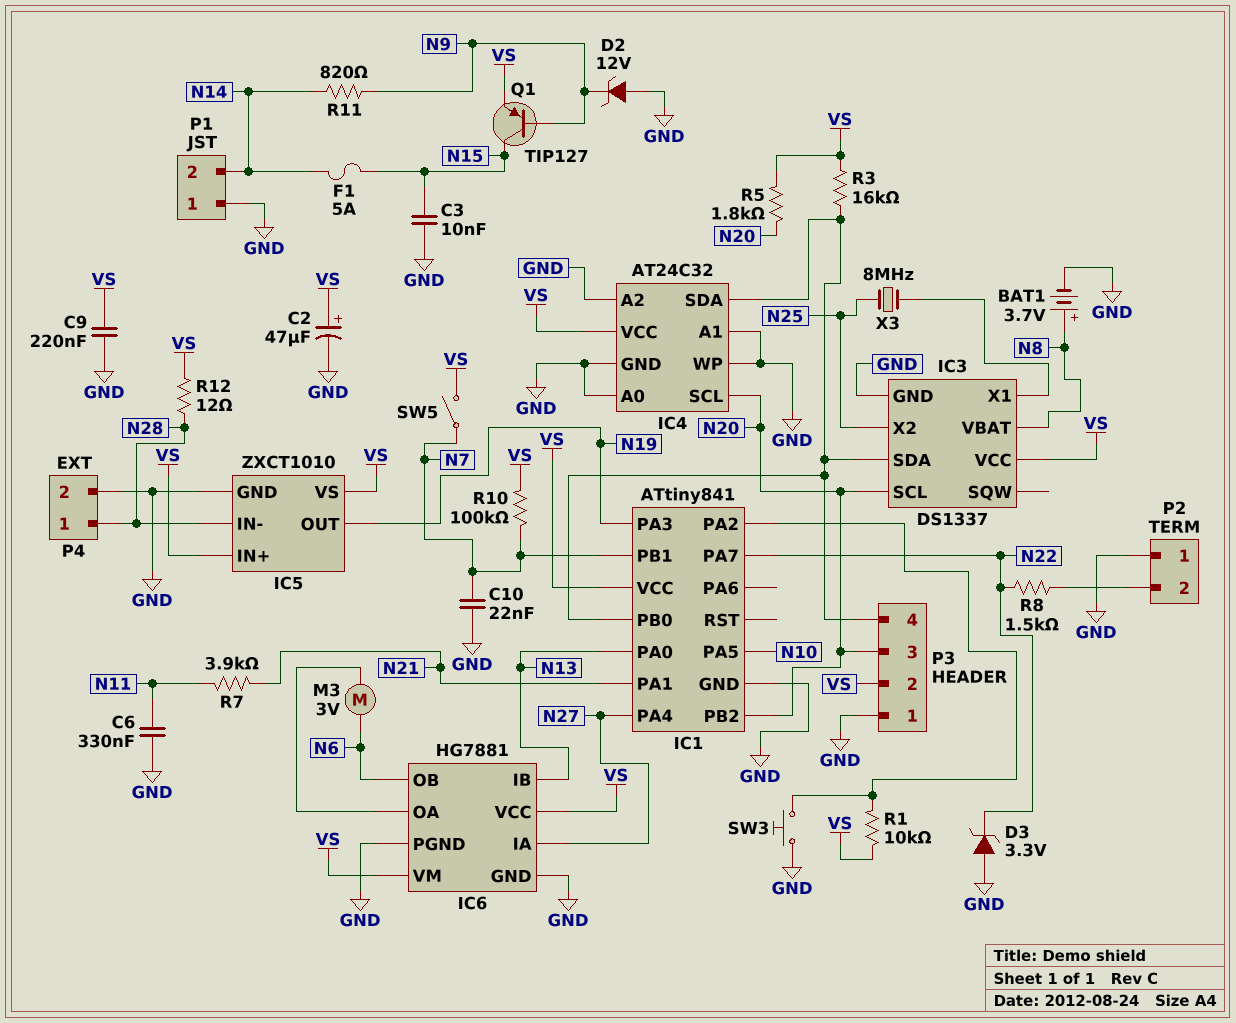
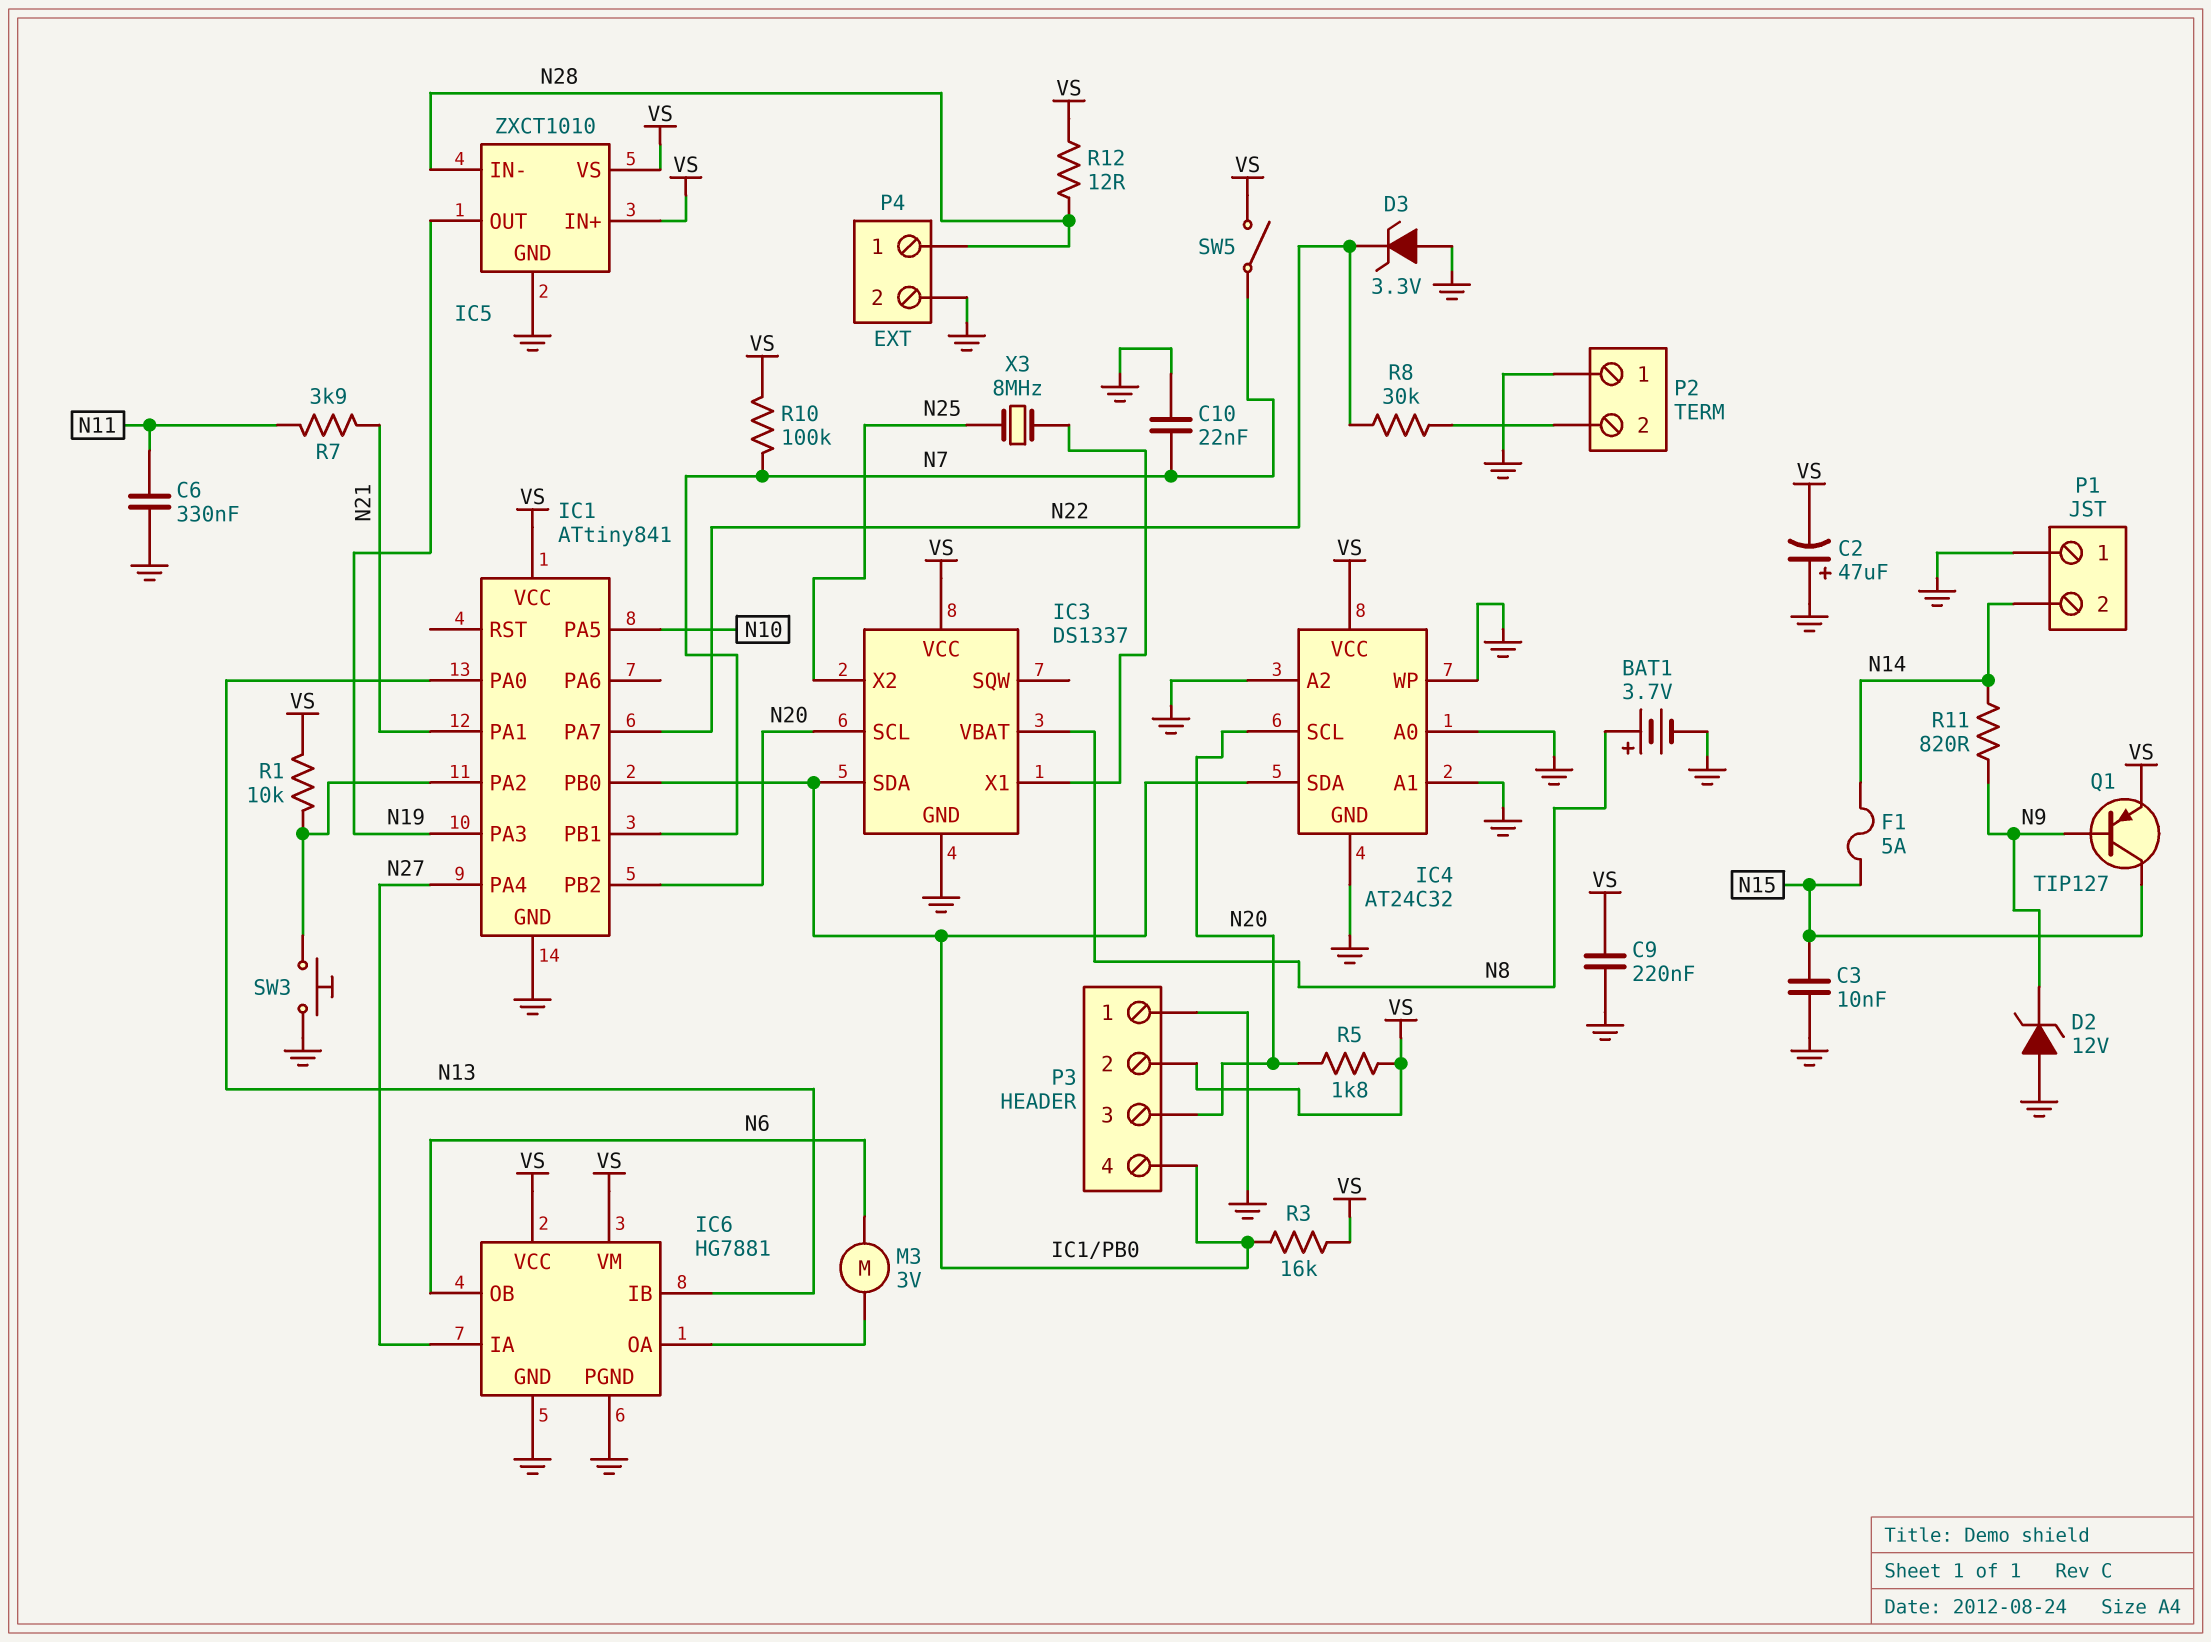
C2: 47uF (plus VS, minus GND) -> 47uF (plus GND, minus VS)
R8: 1.5k (N22, P2/2) -> 30k (N22, P2/2)

